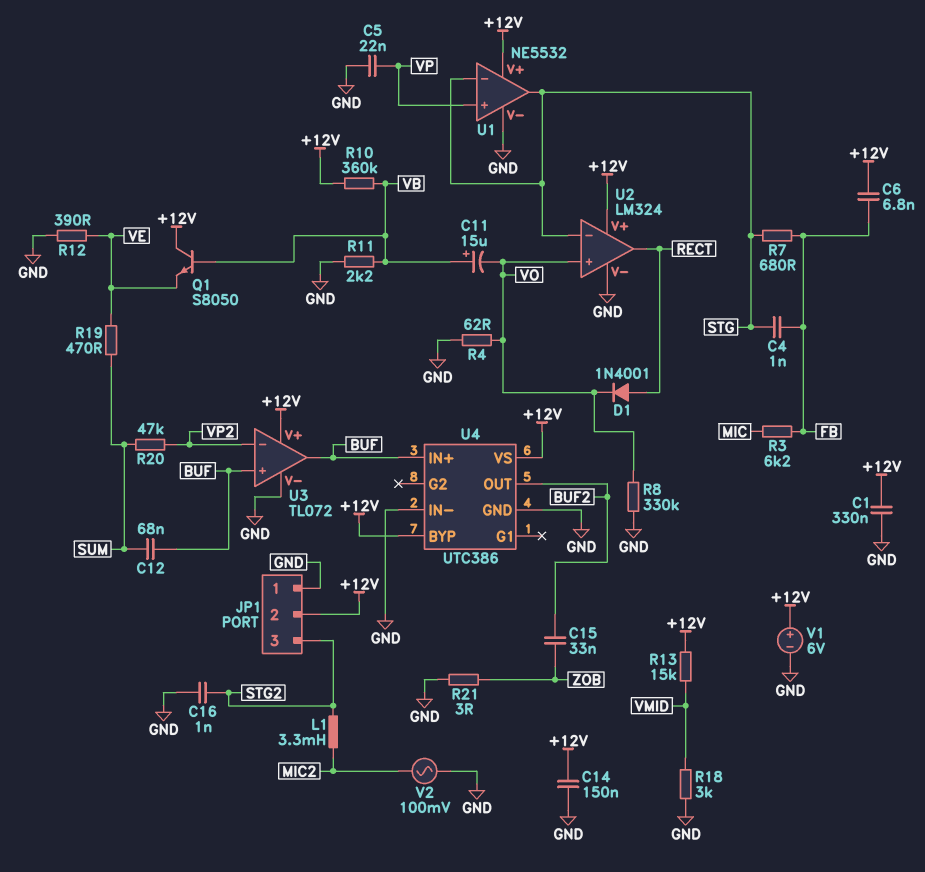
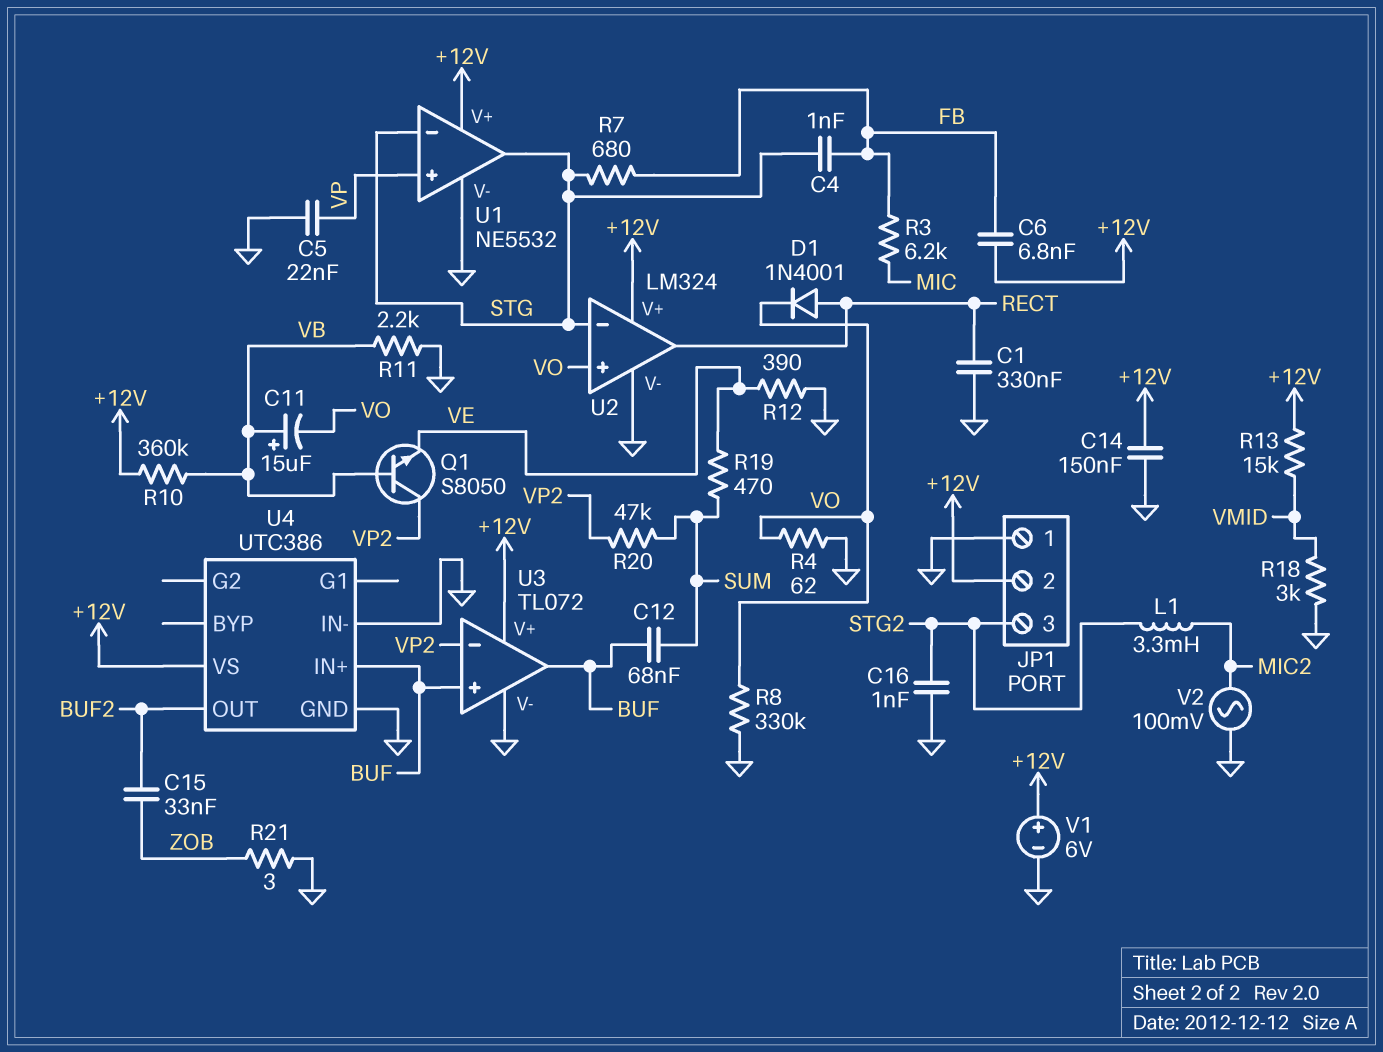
C1: 330nF (+12V, GND) -> 330nF (GND, RECT)
Q1: NPN S8050 (B VB, C +12V, E VE) -> NPN S8050 (B VB, C VP2, E VE)
U4 pin BYP: +12V -> none

